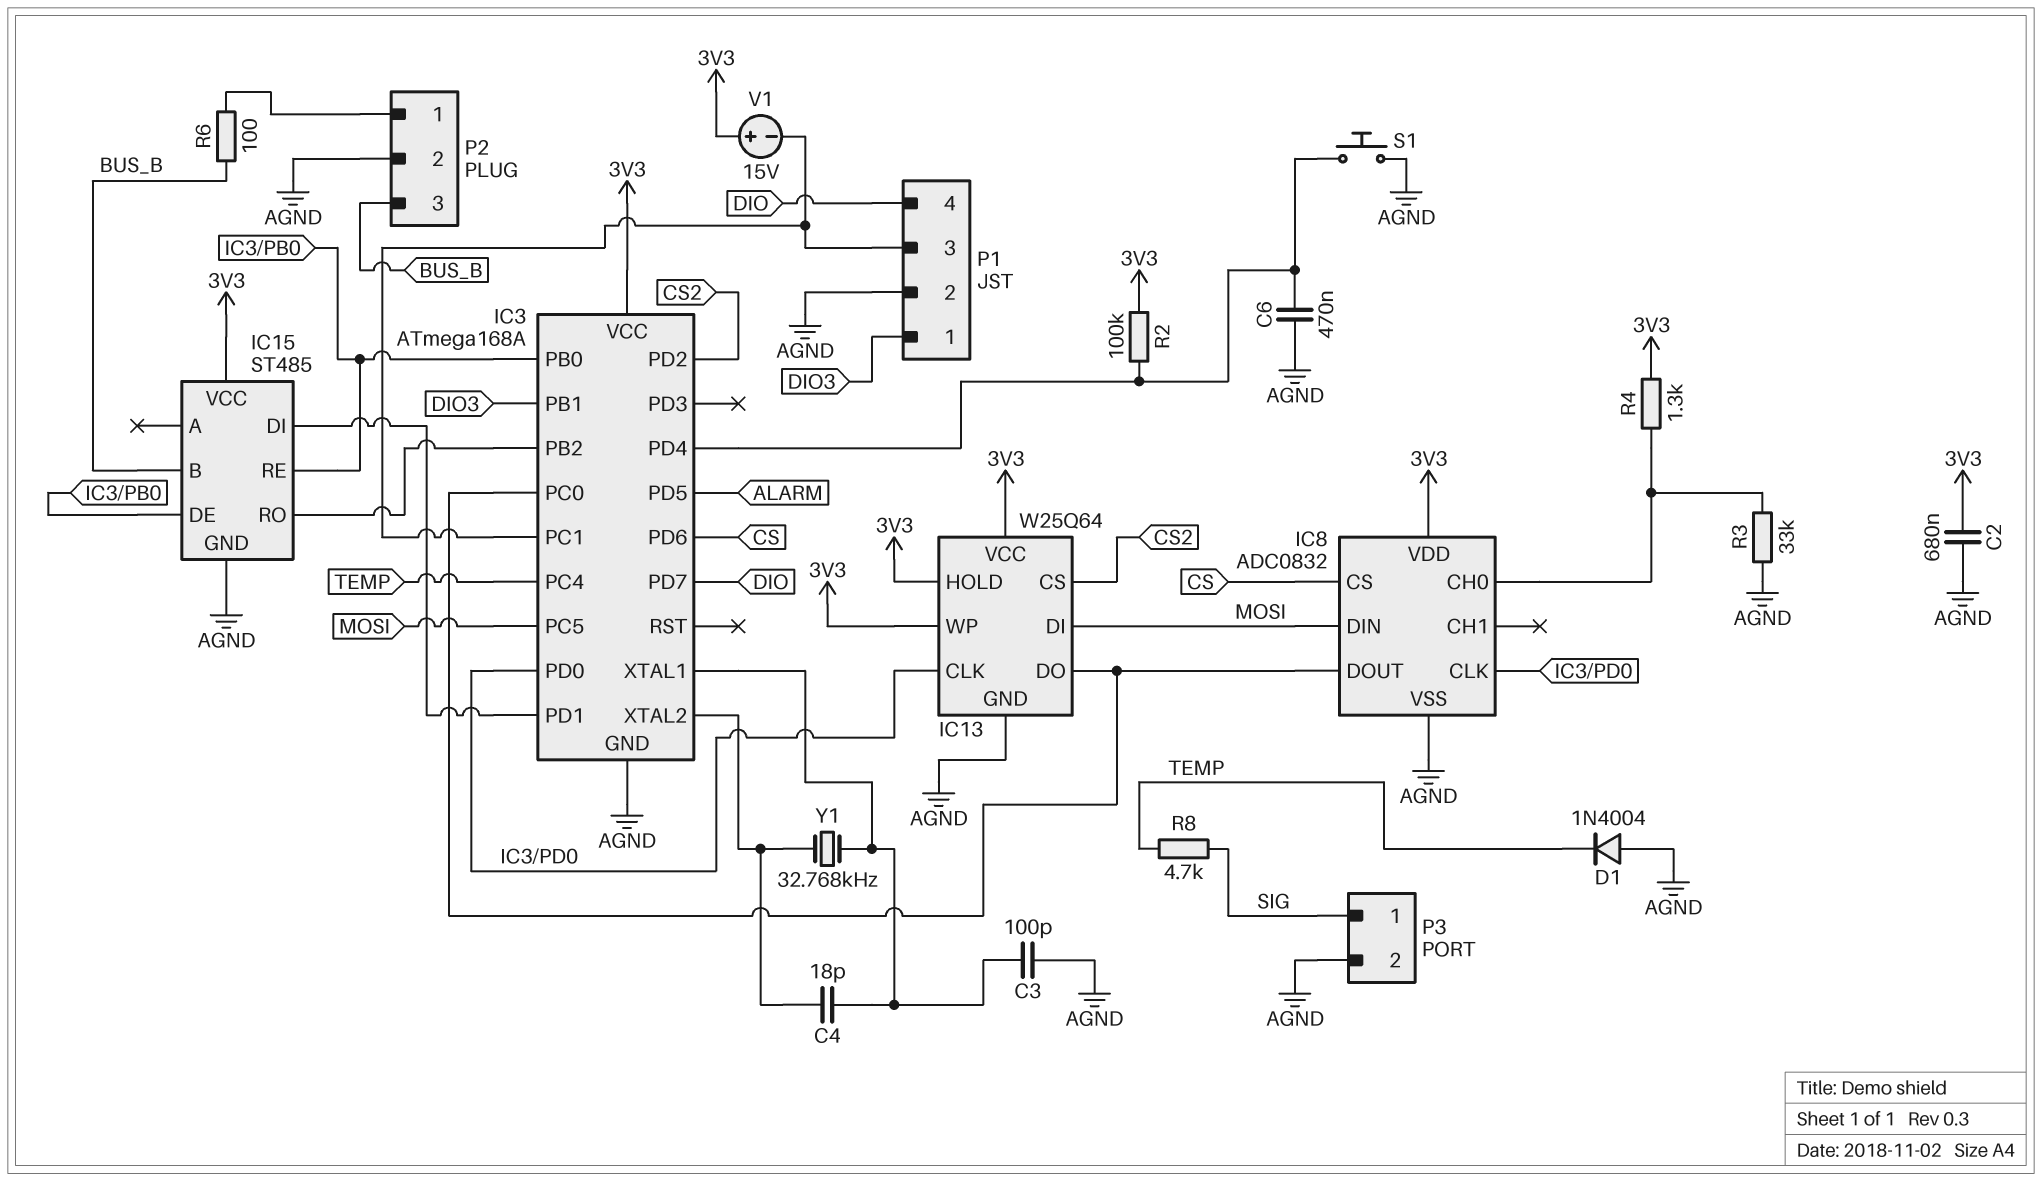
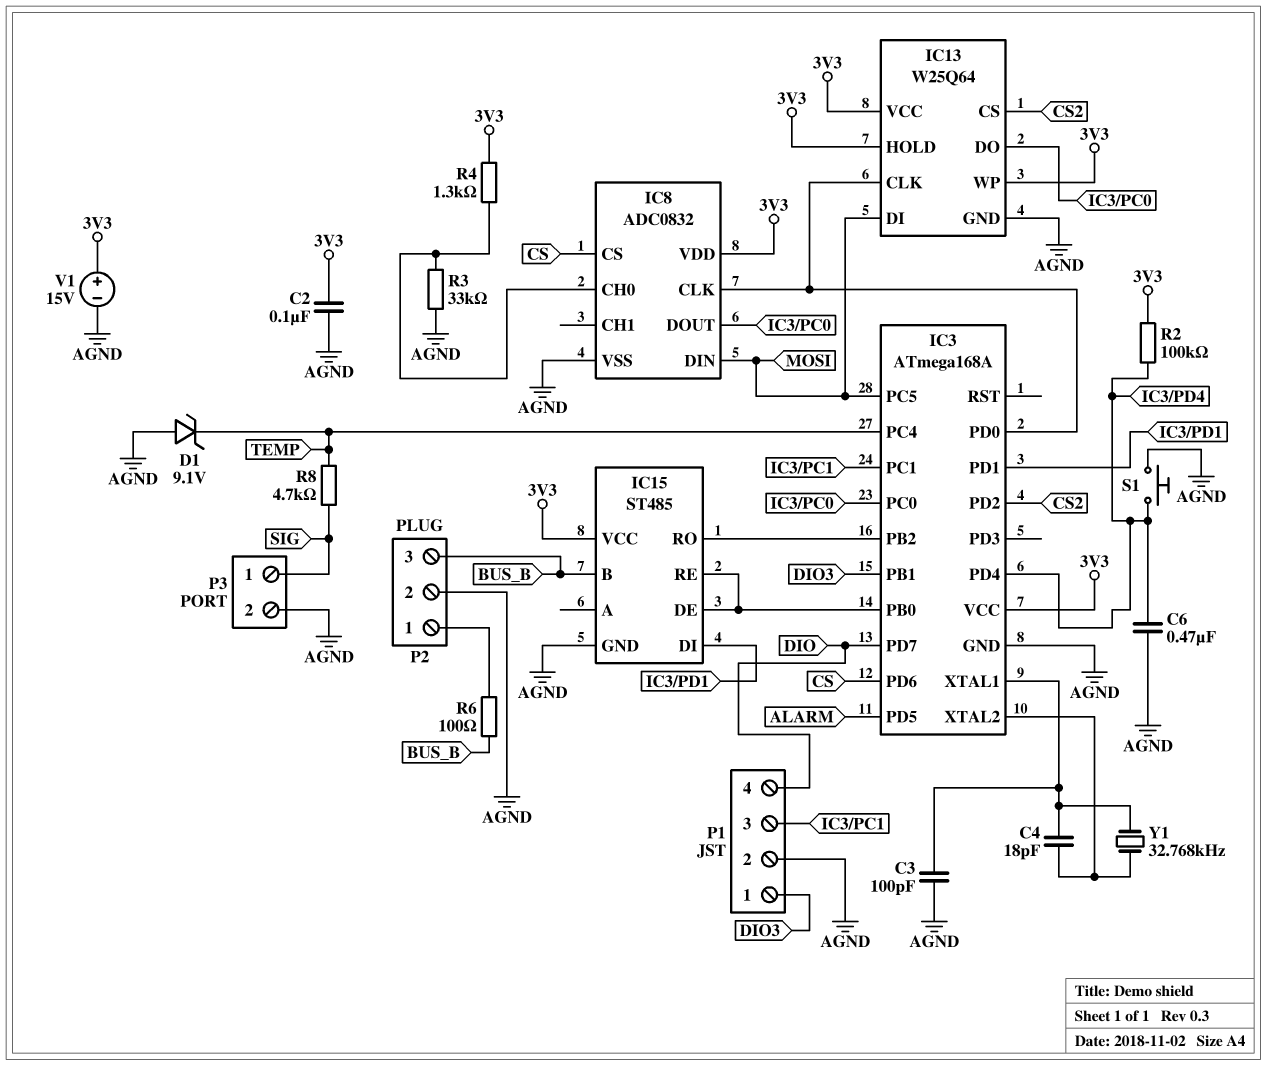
C2: 680nF (3V3, AGND) -> 100nF (3V3, AGND)
D1: diode 1N4004 (A AGND, K TEMP) -> zener 9.1V (A AGND, K TEMP)
V1: 15V (plus 3V3, minus IC3/PC1) -> 15V (plus 3V3, minus AGND)

